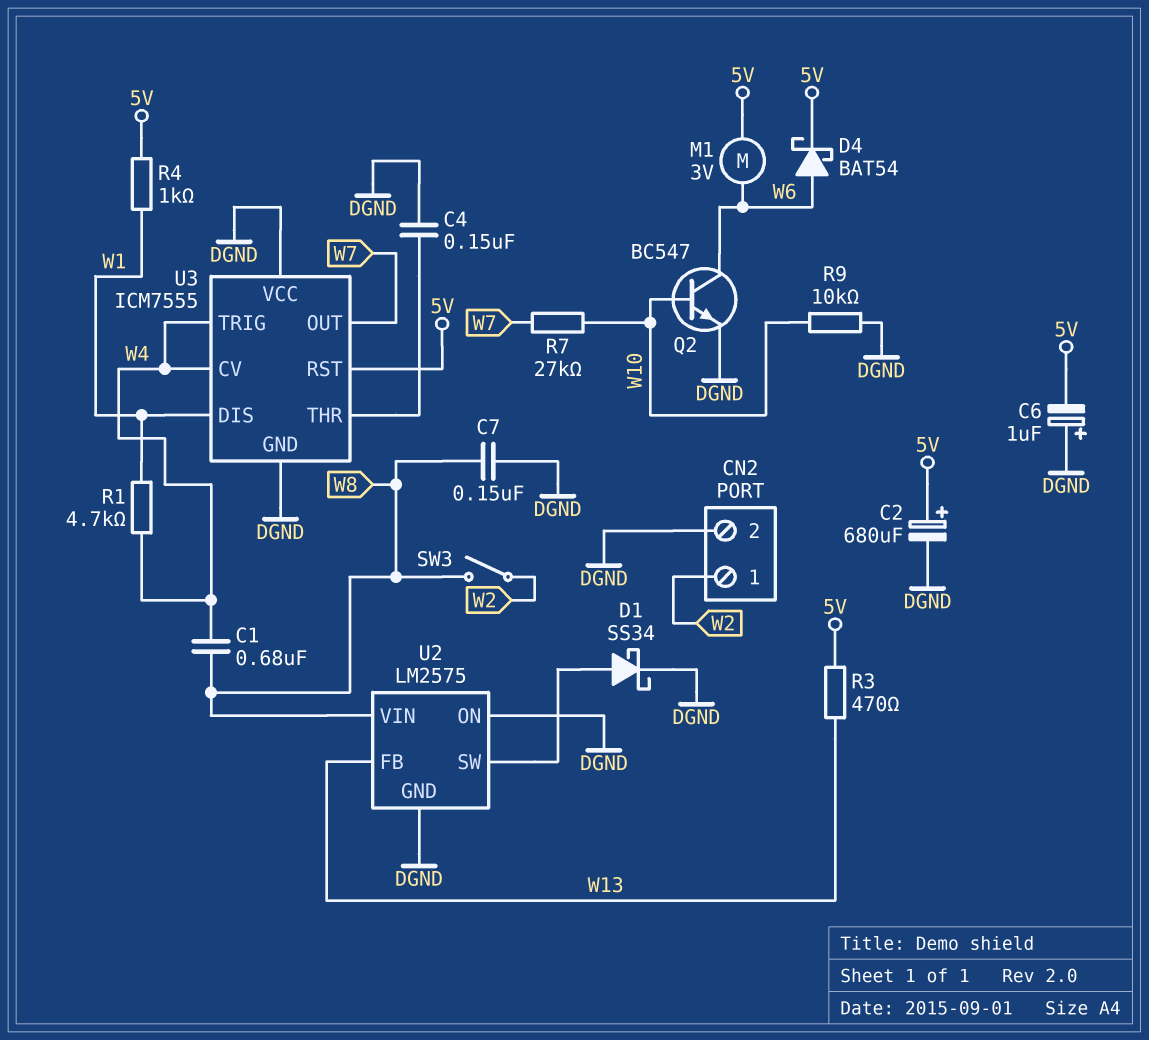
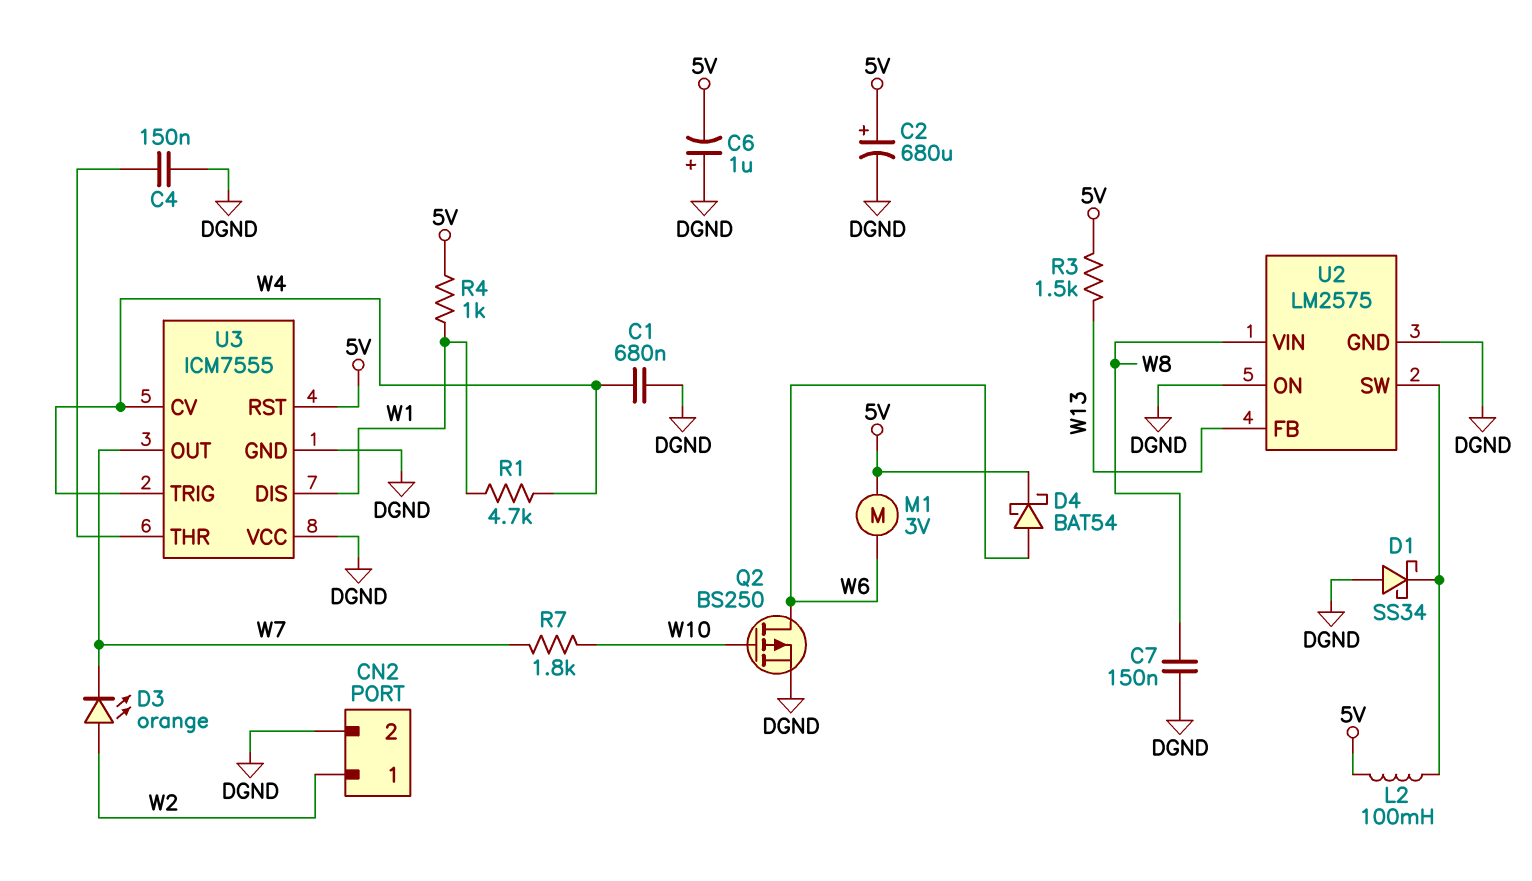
C1: 680nF (W4, W8) -> 680nF (DGND, W4)
D1: schottky SS34 (A U2/SW, K DGND) -> schottky SS34 (A DGND, K U2/SW)
D3: none -> LED orange (A W2, K W7)
L2: none -> 100mH (5V, U2/SW)
Q2: NPN BC547 (B W10, C W6, E DGND) -> PMOS BS250 (G W10, D W6, S DGND)
R3: 470 (5V, W13) -> 1.5k (5V, W13)
R7: 27k (W7, W10) -> 1.8k (W7, W10)
R9: 10k (DGND, W10) -> none
SW3: switch (W2, W8) -> none

